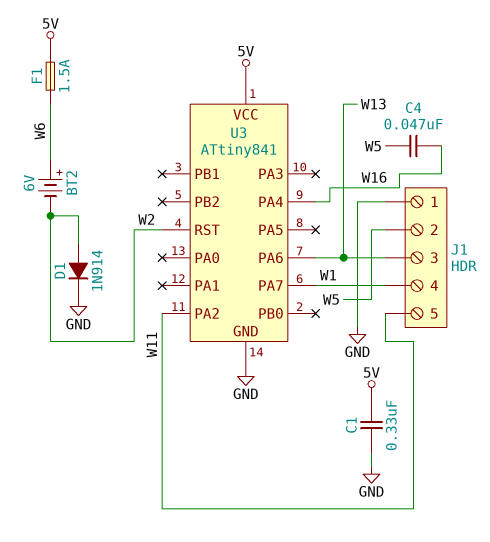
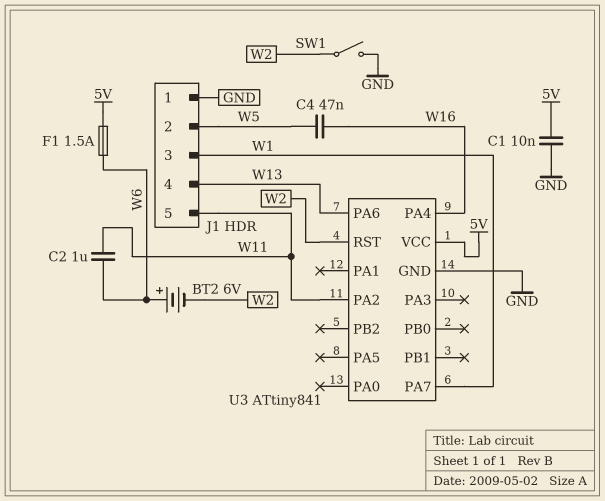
C1: 330nF (5V, GND) -> 10nF (5V, GND)
C2: none -> 1uF (W6, W11)
D1: diode 1N914 (A W2, K GND) -> none
J1 pin 3: W13 -> W1
J1 pin 4: W1 -> W13
SW1: none -> switch (GND, W2)

